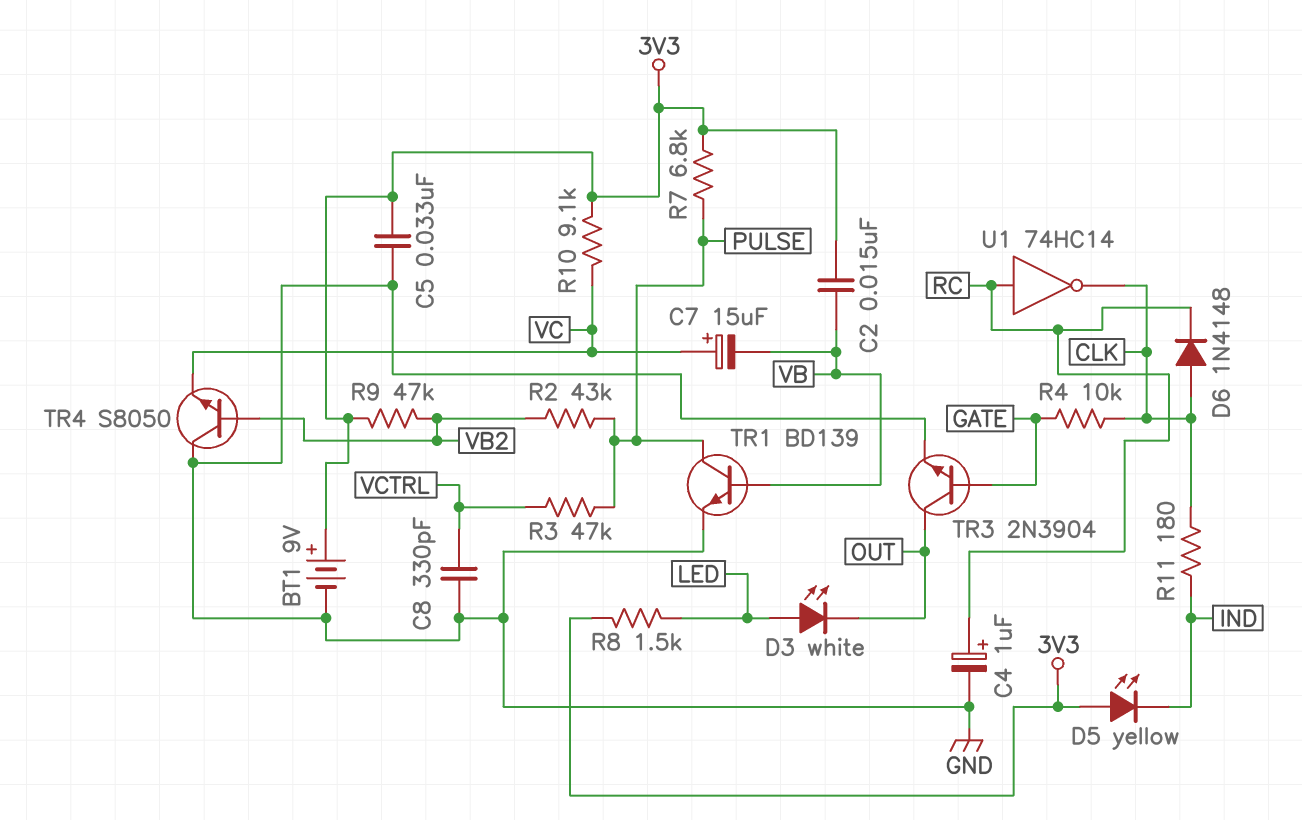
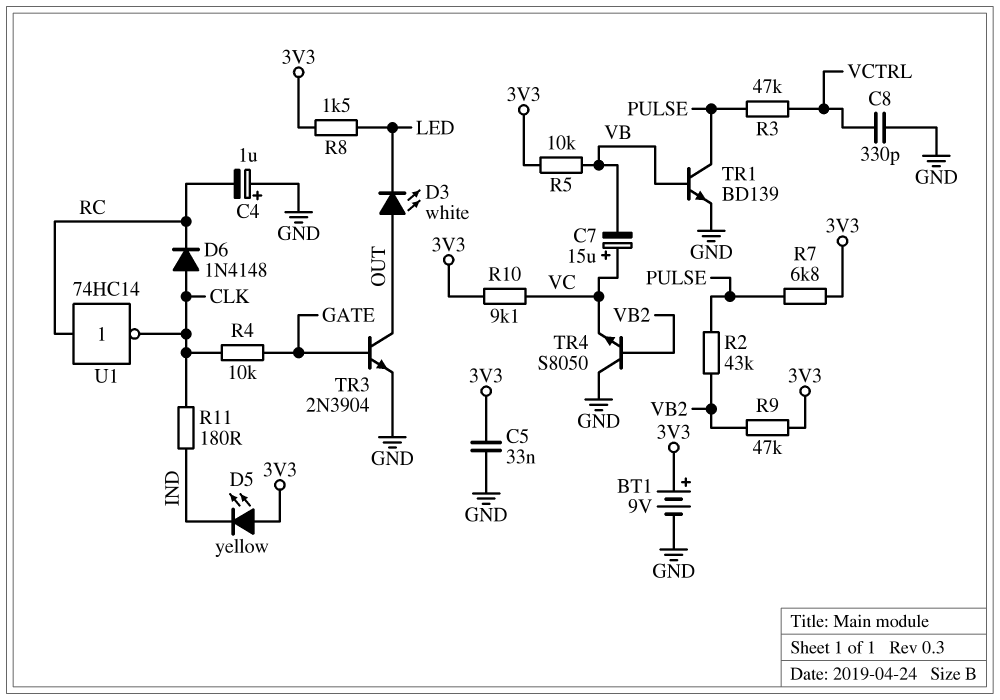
C2: 15nF (3V3, VB) -> none
C4: 1uF (plus RC, minus GND) -> 1uF (plus GND, minus RC)
D3: LED white (A LED, K OUT) -> LED white (A OUT, K LED)
R5: none -> 10k (3V3, VB)

